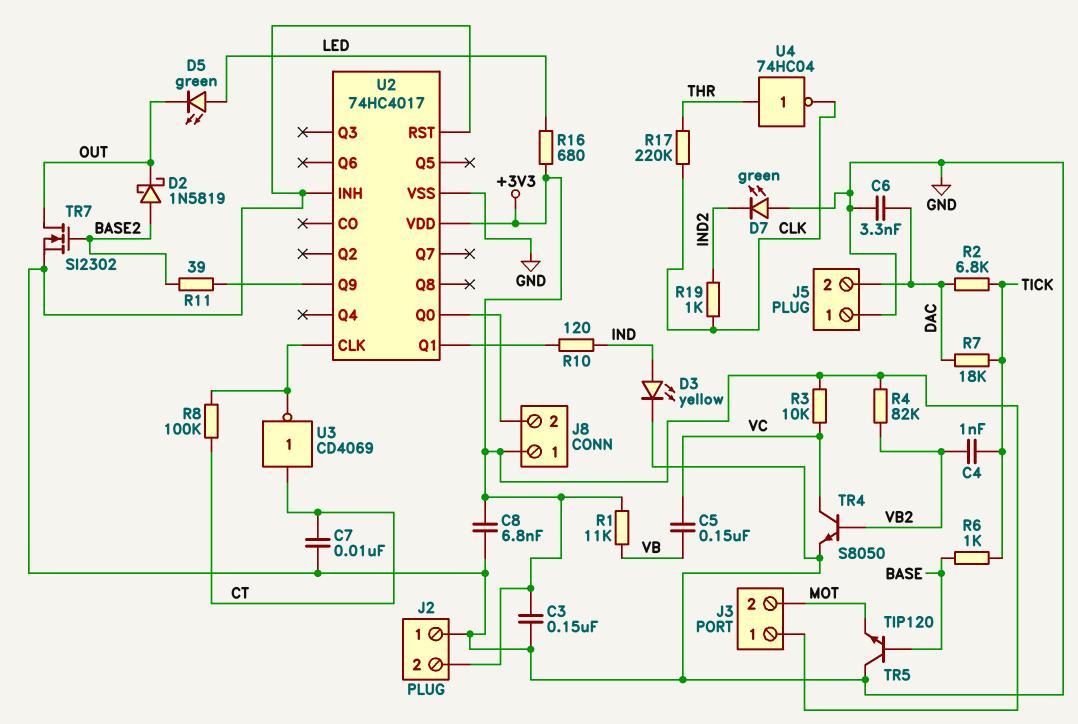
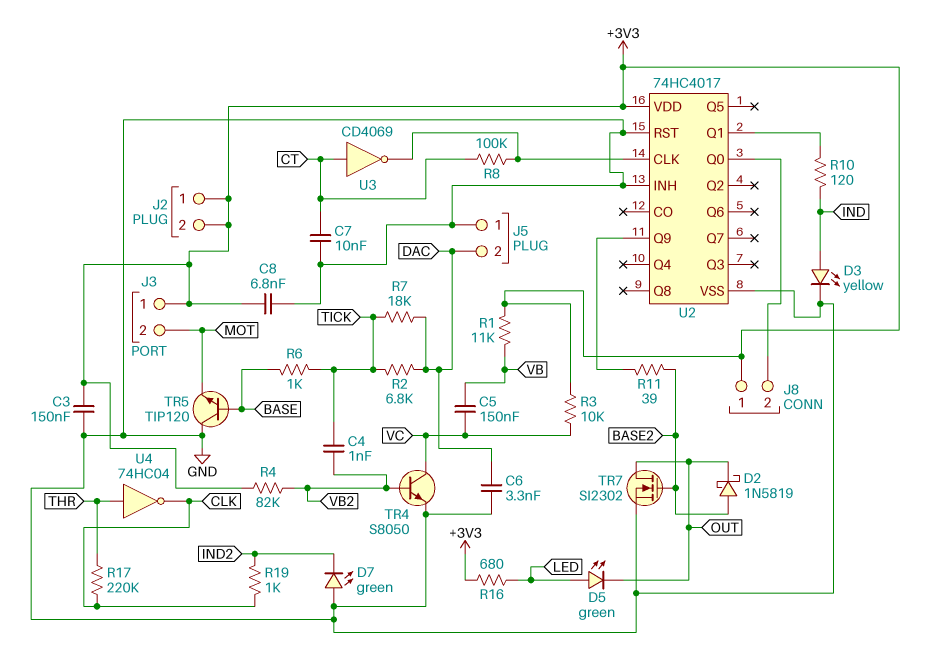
J2 pin 1: GND -> +3V3

